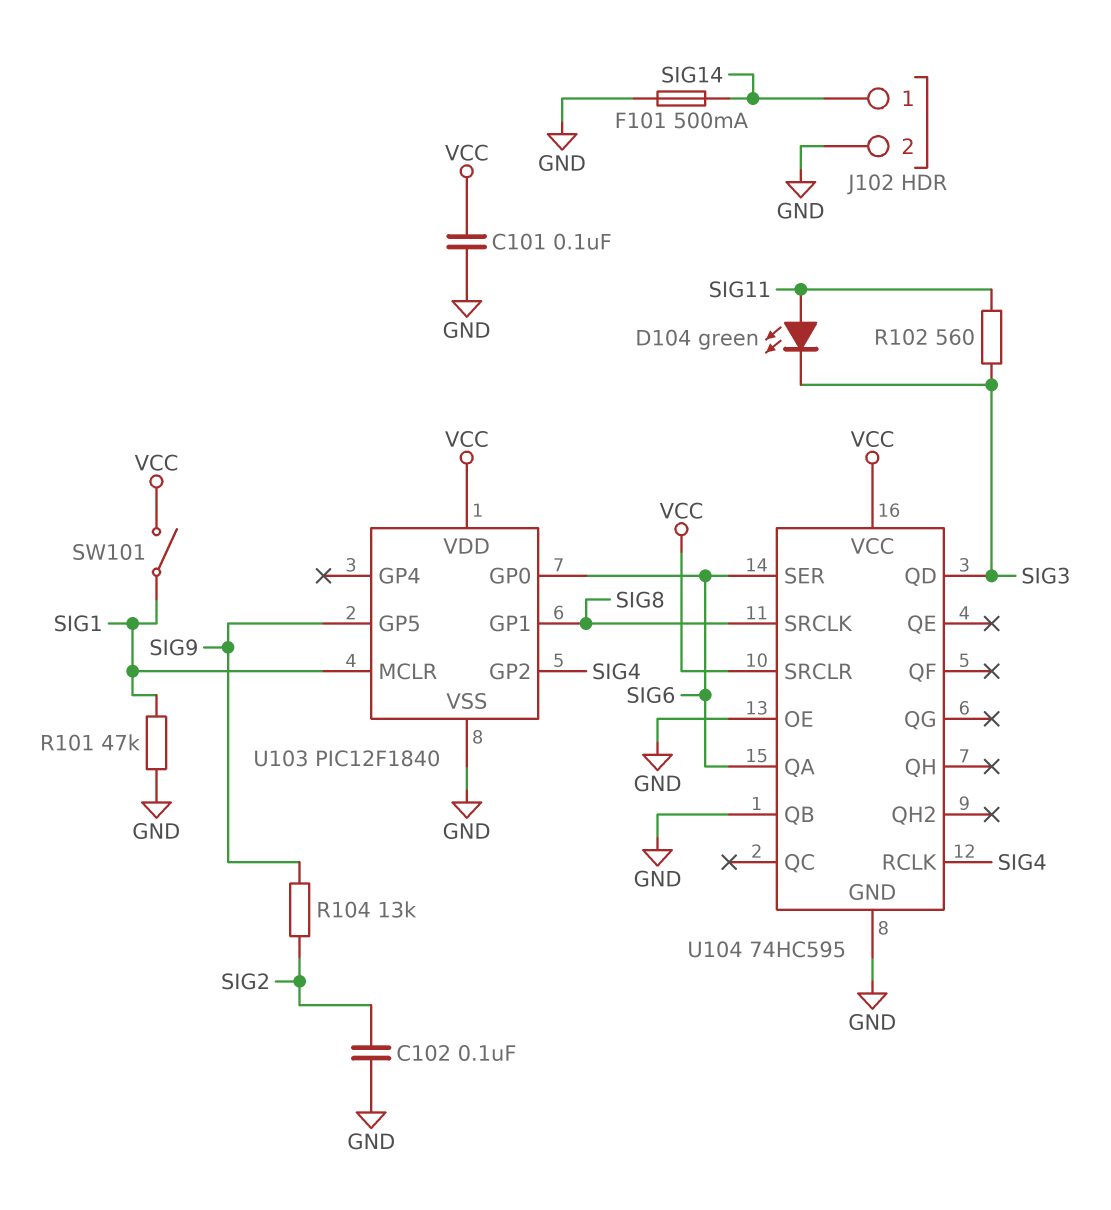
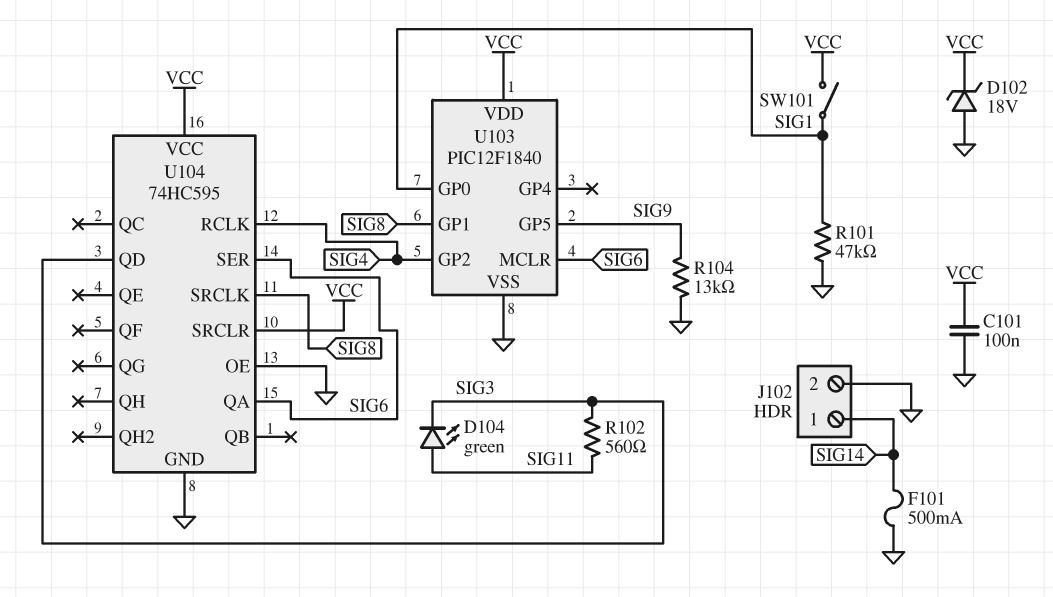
C102: 100nF (GND, SIG2) -> none
D102: none -> zener 18V (A GND, K VCC)
R104: 13k (SIG2, SIG9) -> 13k (GND, SIG9)
U103 pin GP0: SIG6 -> SIG1
U103 pin MCLR: SIG1 -> SIG6
U104 pin QB: GND -> none

